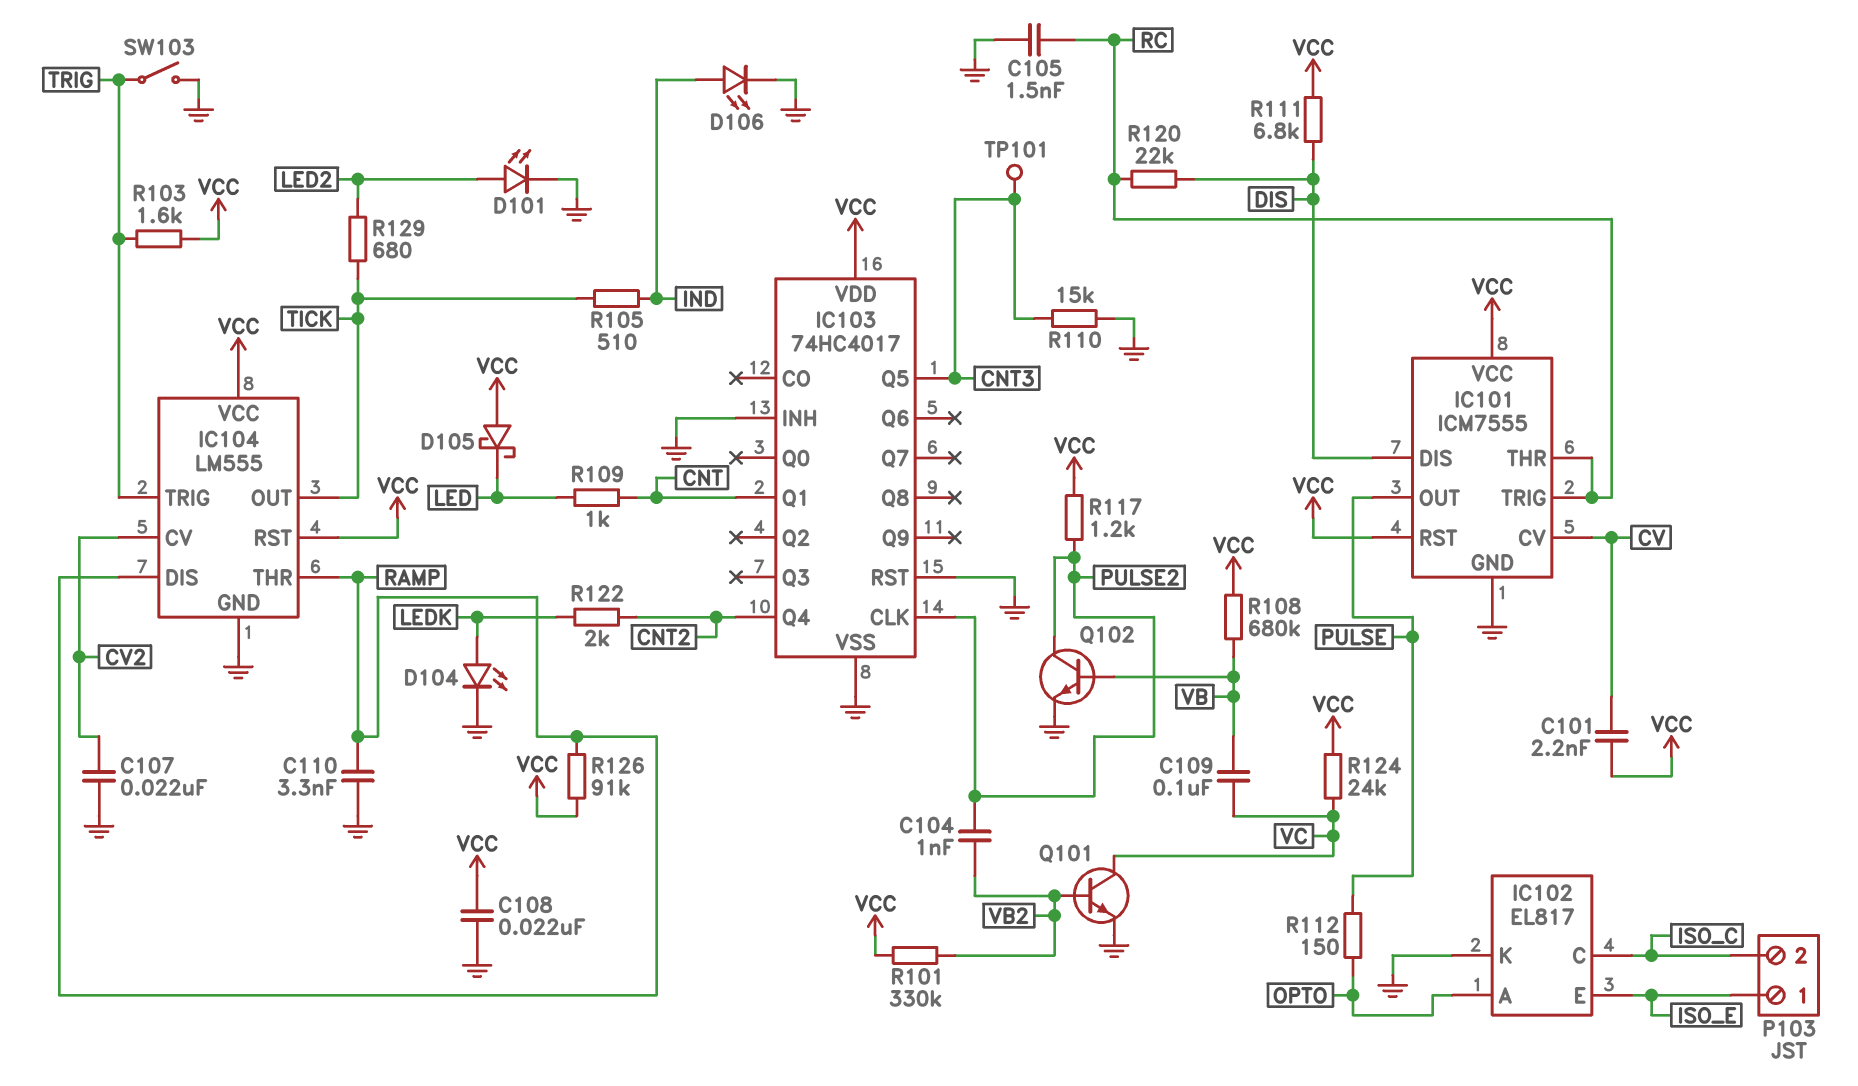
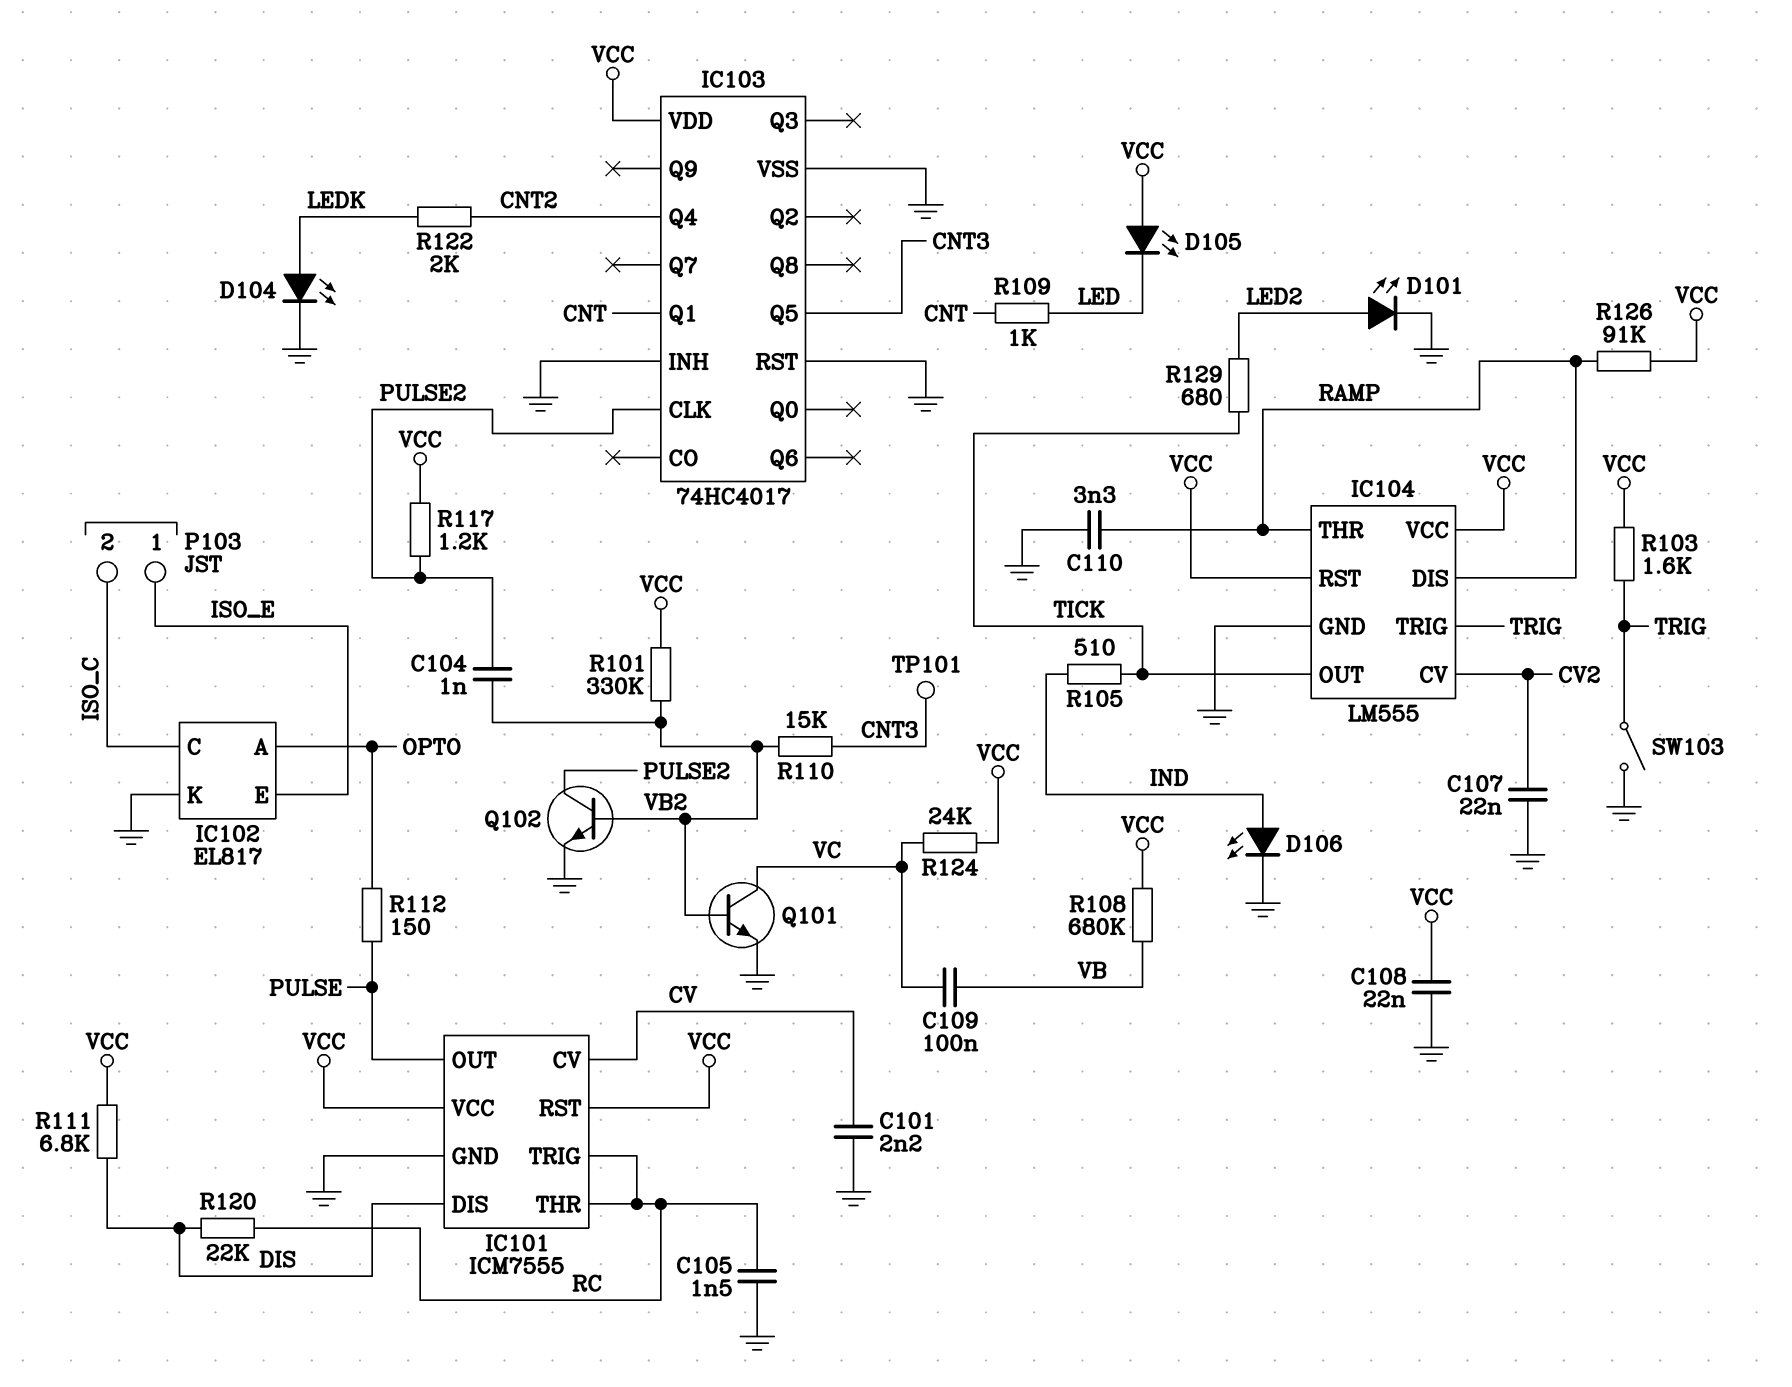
C101: 2.2nF (CV, VCC) -> 2.2nF (CV, GND)
D105: schottky (A VCC, K LED) -> LED (A VCC, K LED)
Q102: NPN (B VB, C PULSE2, E GND) -> NPN (B VB2, C PULSE2, E GND)
R110: 15k (CNT3, GND) -> 15k (CNT3, VB2)

